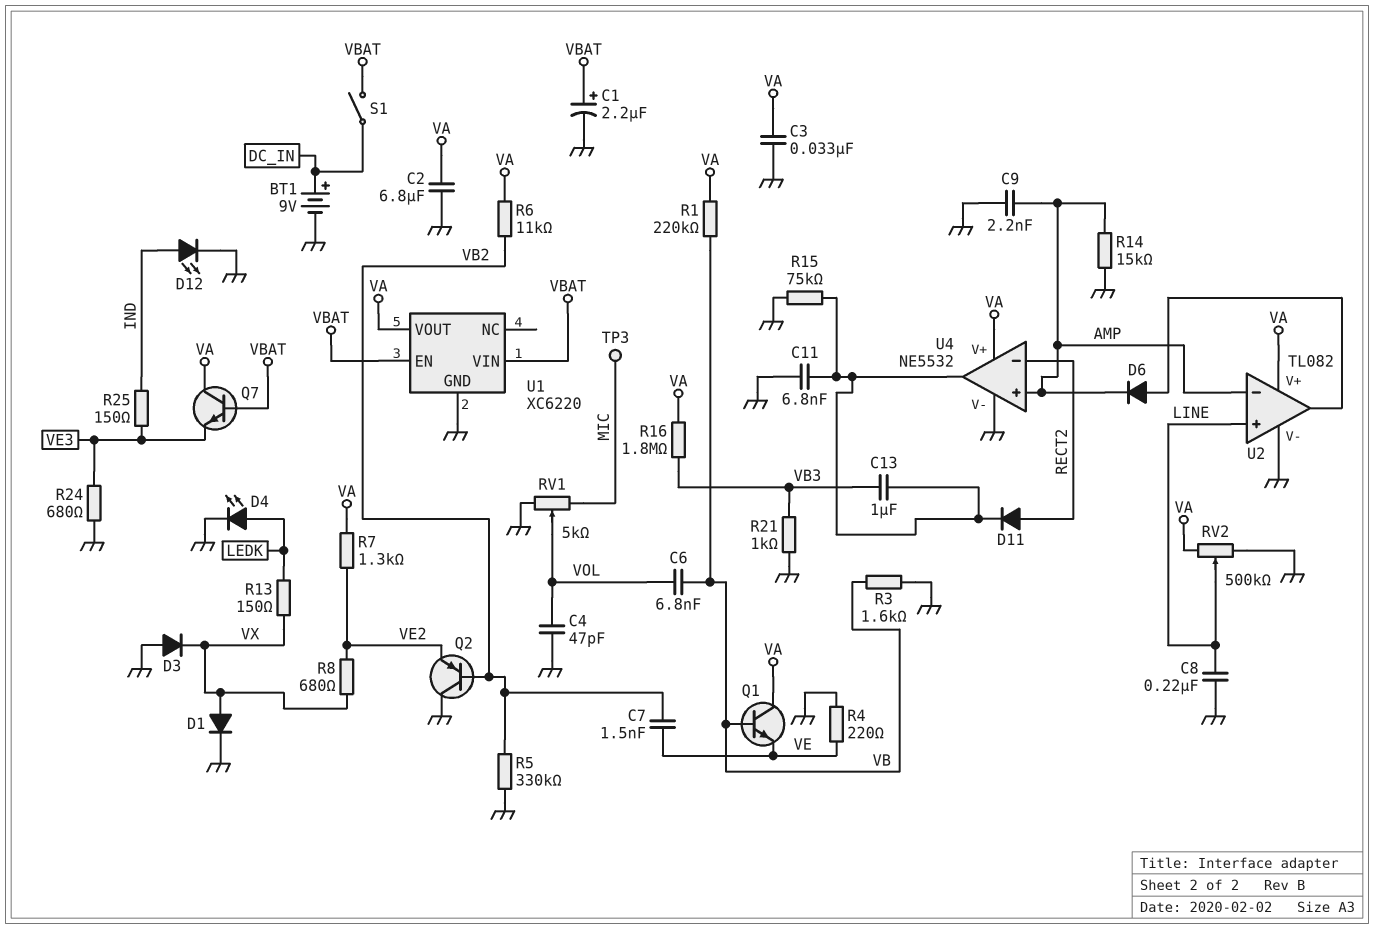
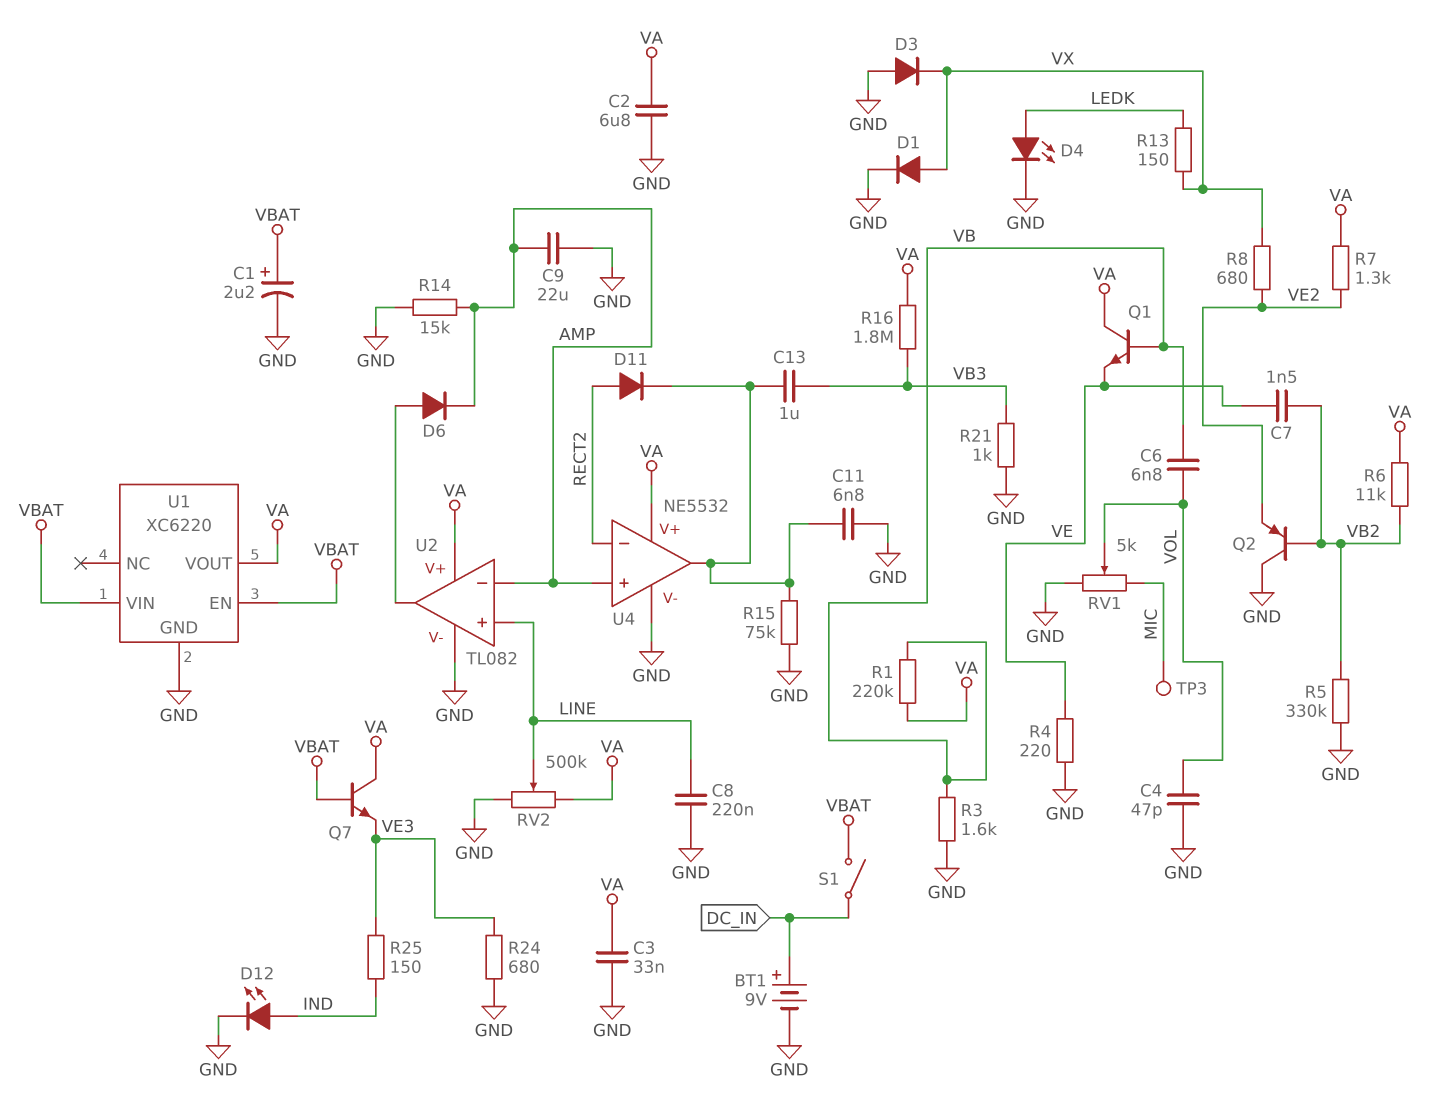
C9: 2.2nF (AMP, GND) -> 22uF (AMP, GND)

